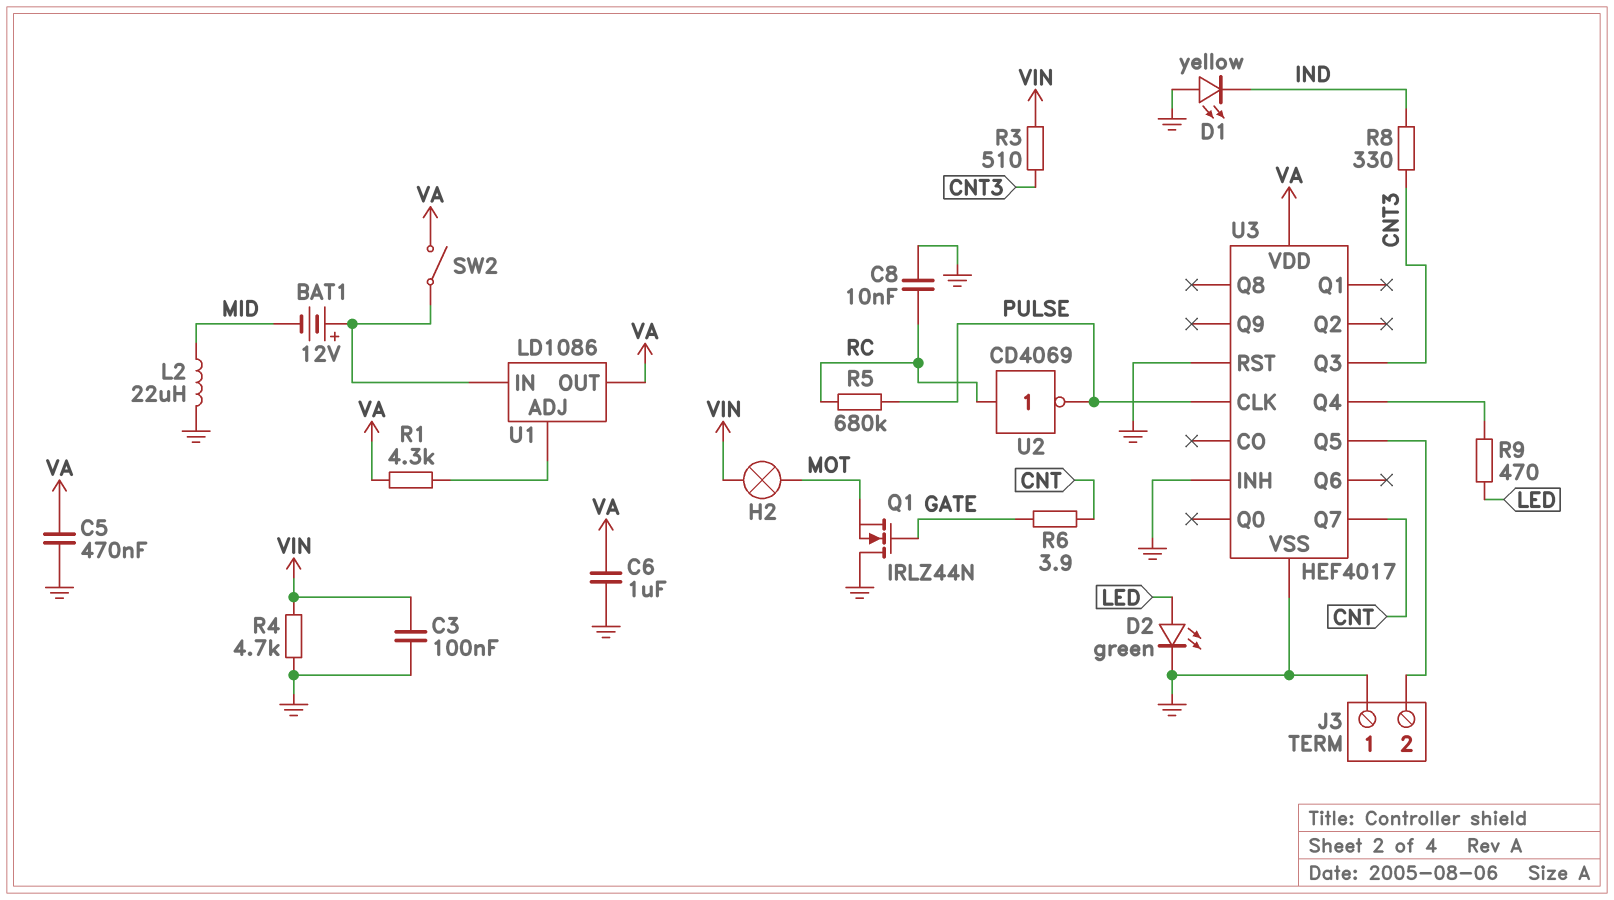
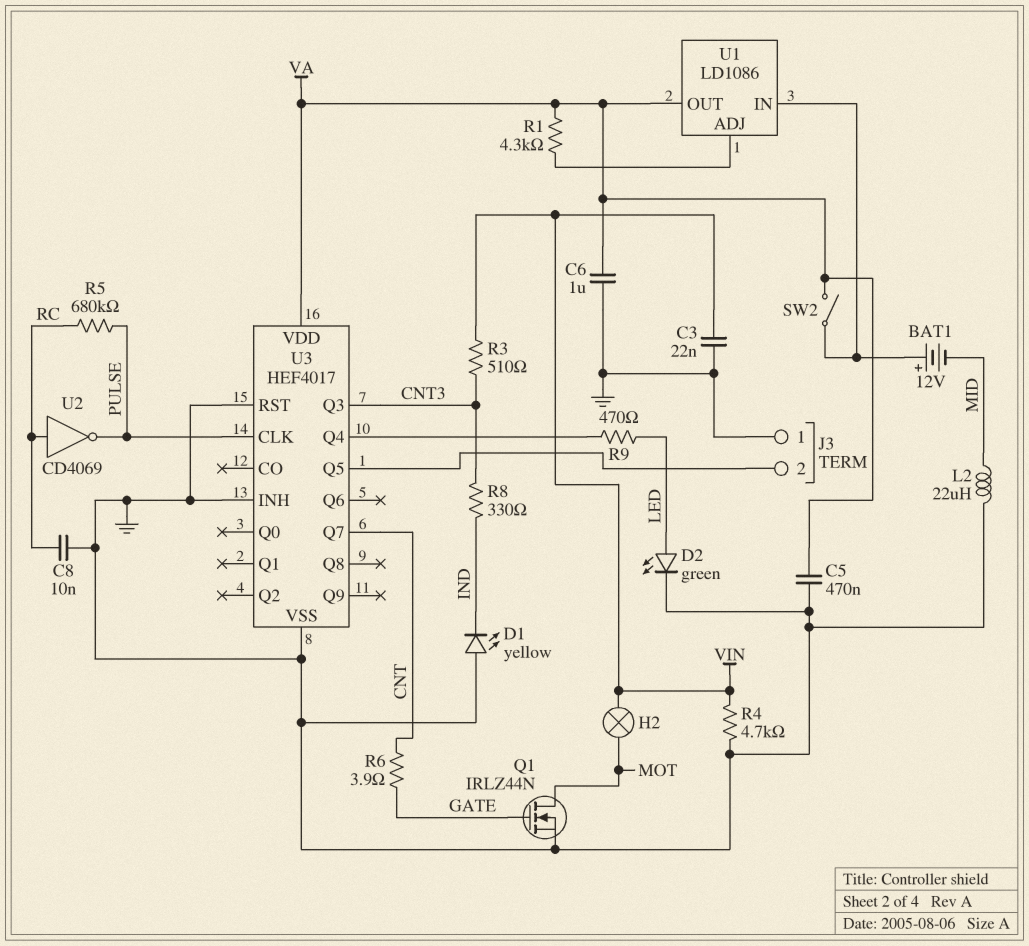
C3: 100nF (GND, VIN) -> 22nF (GND, VIN)
Q1: NMOS IRLZ44N (G GATE, D GND, S MOT) -> NMOS IRLZ44N (G GATE, D MOT, S GND)

